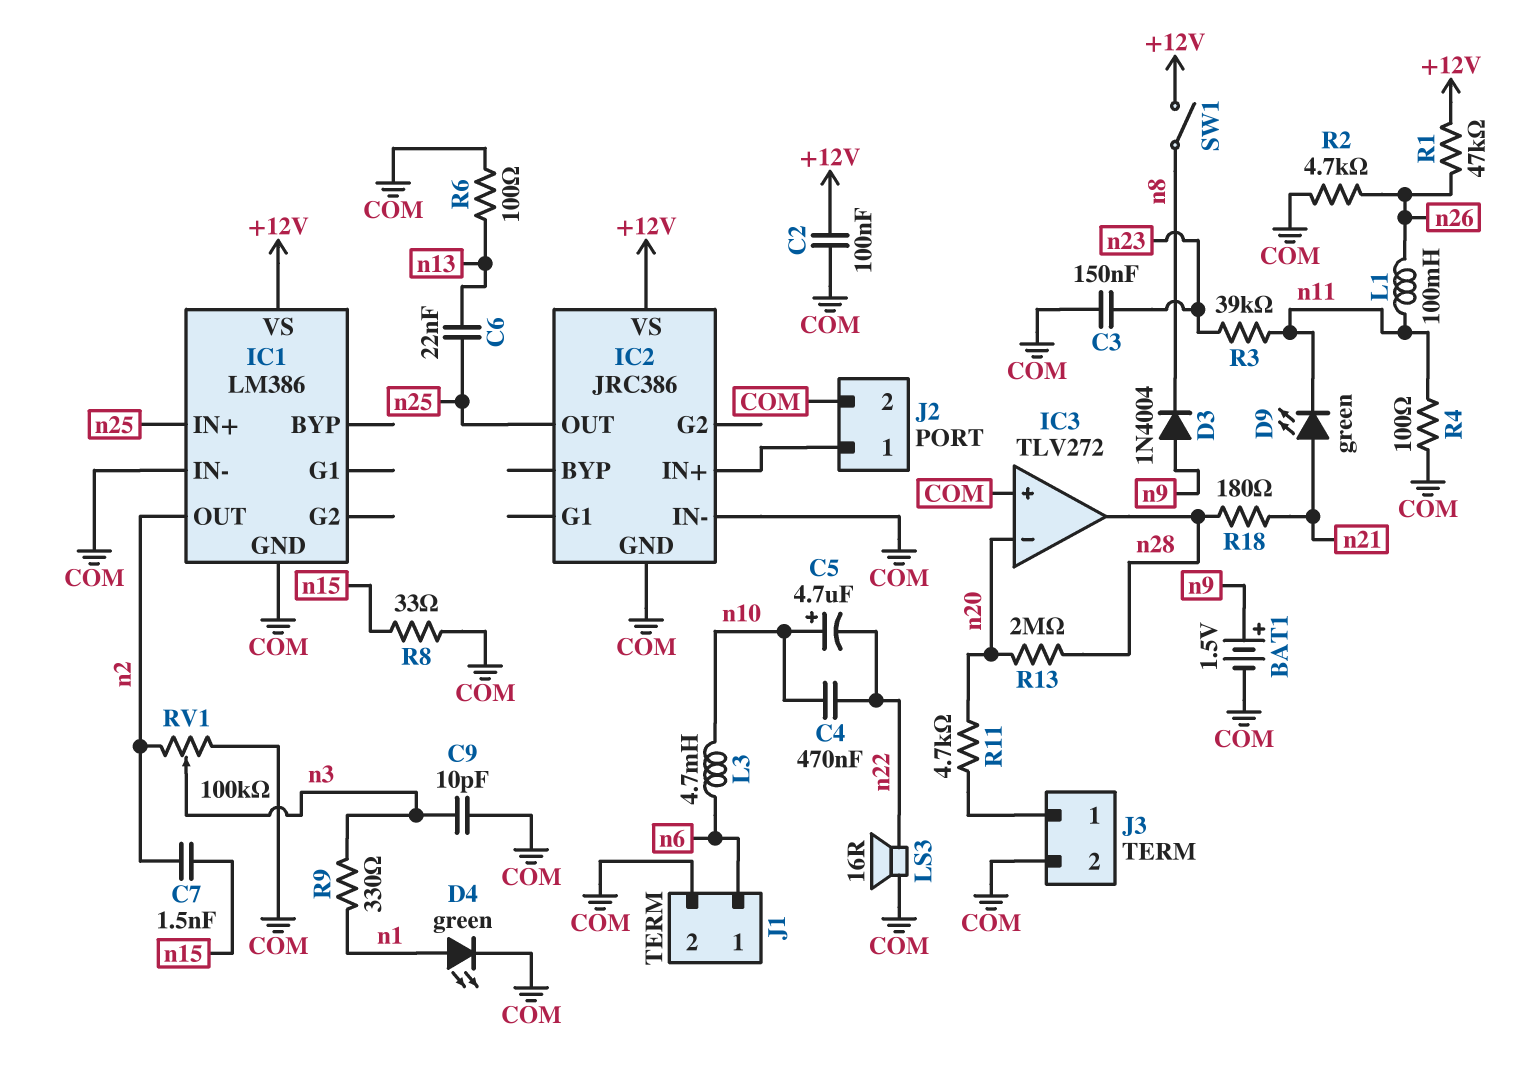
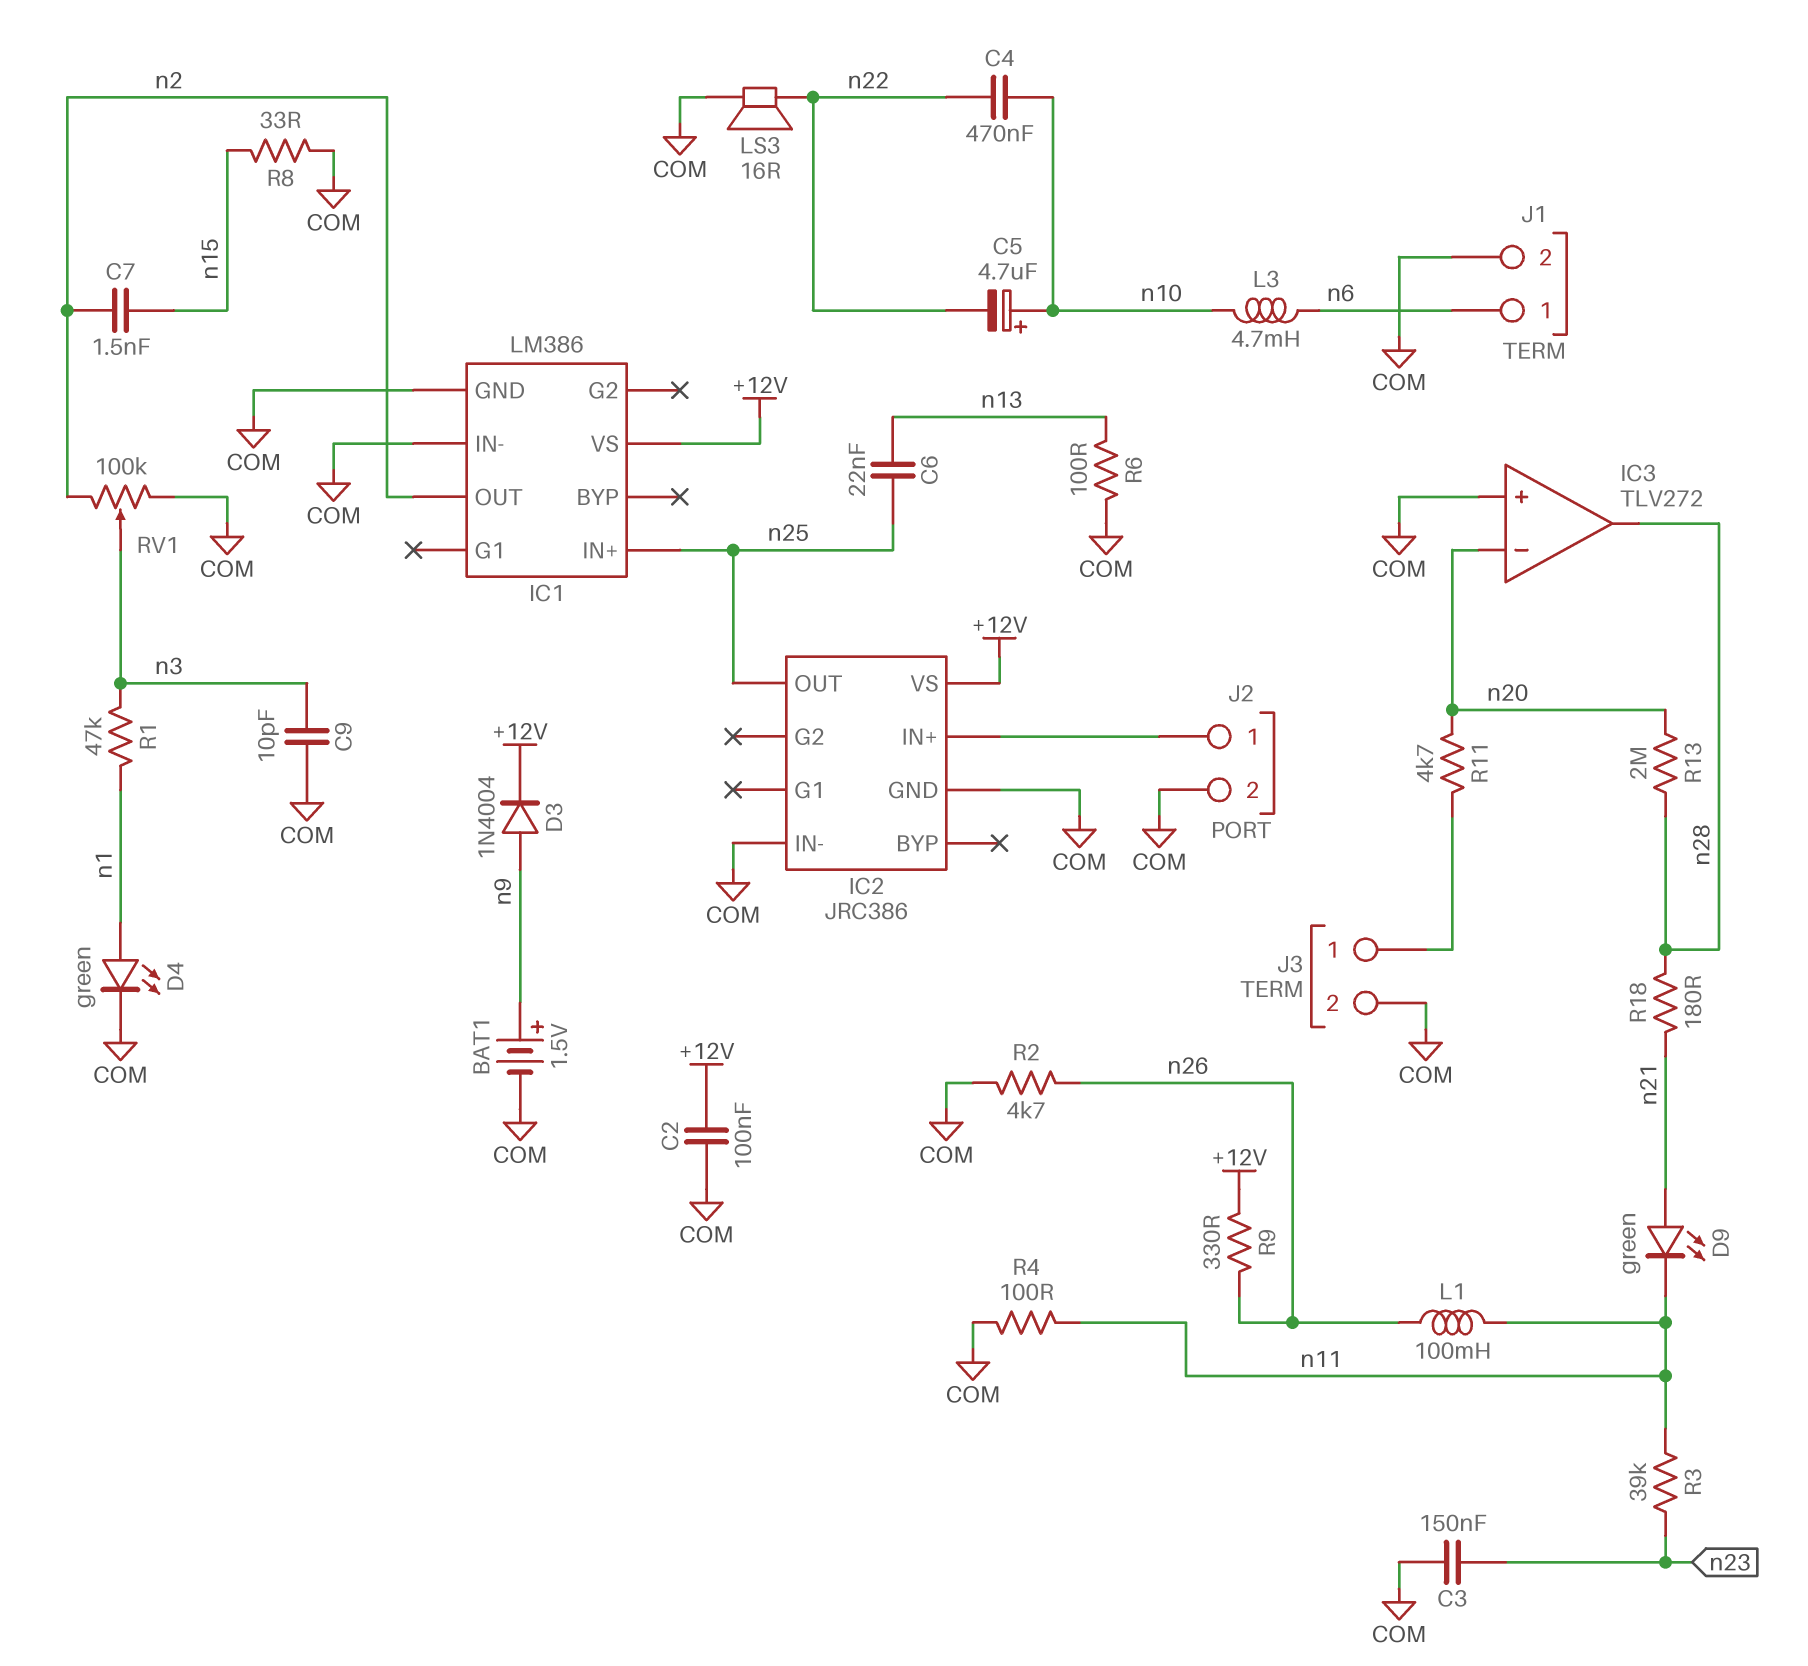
D3: diode 1N4004 (A n9, K n8) -> diode 1N4004 (A n9, K +12V)
R1: 47k (+12V, n26) -> 47k (n1, n3)
R9: 330 (n1, n3) -> 330 (+12V, n26)
SW1: switch (+12V, n8) -> none

